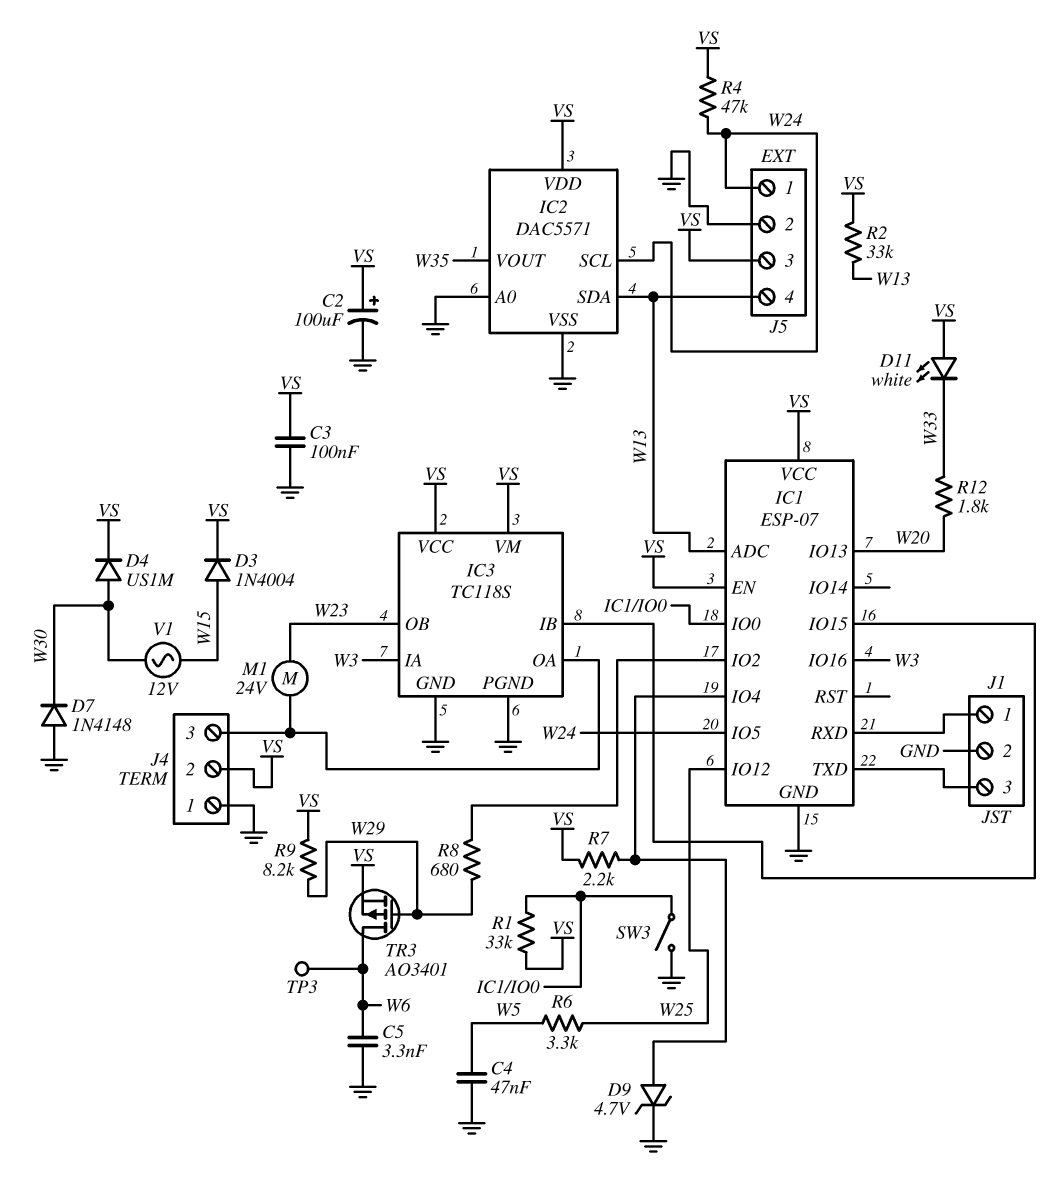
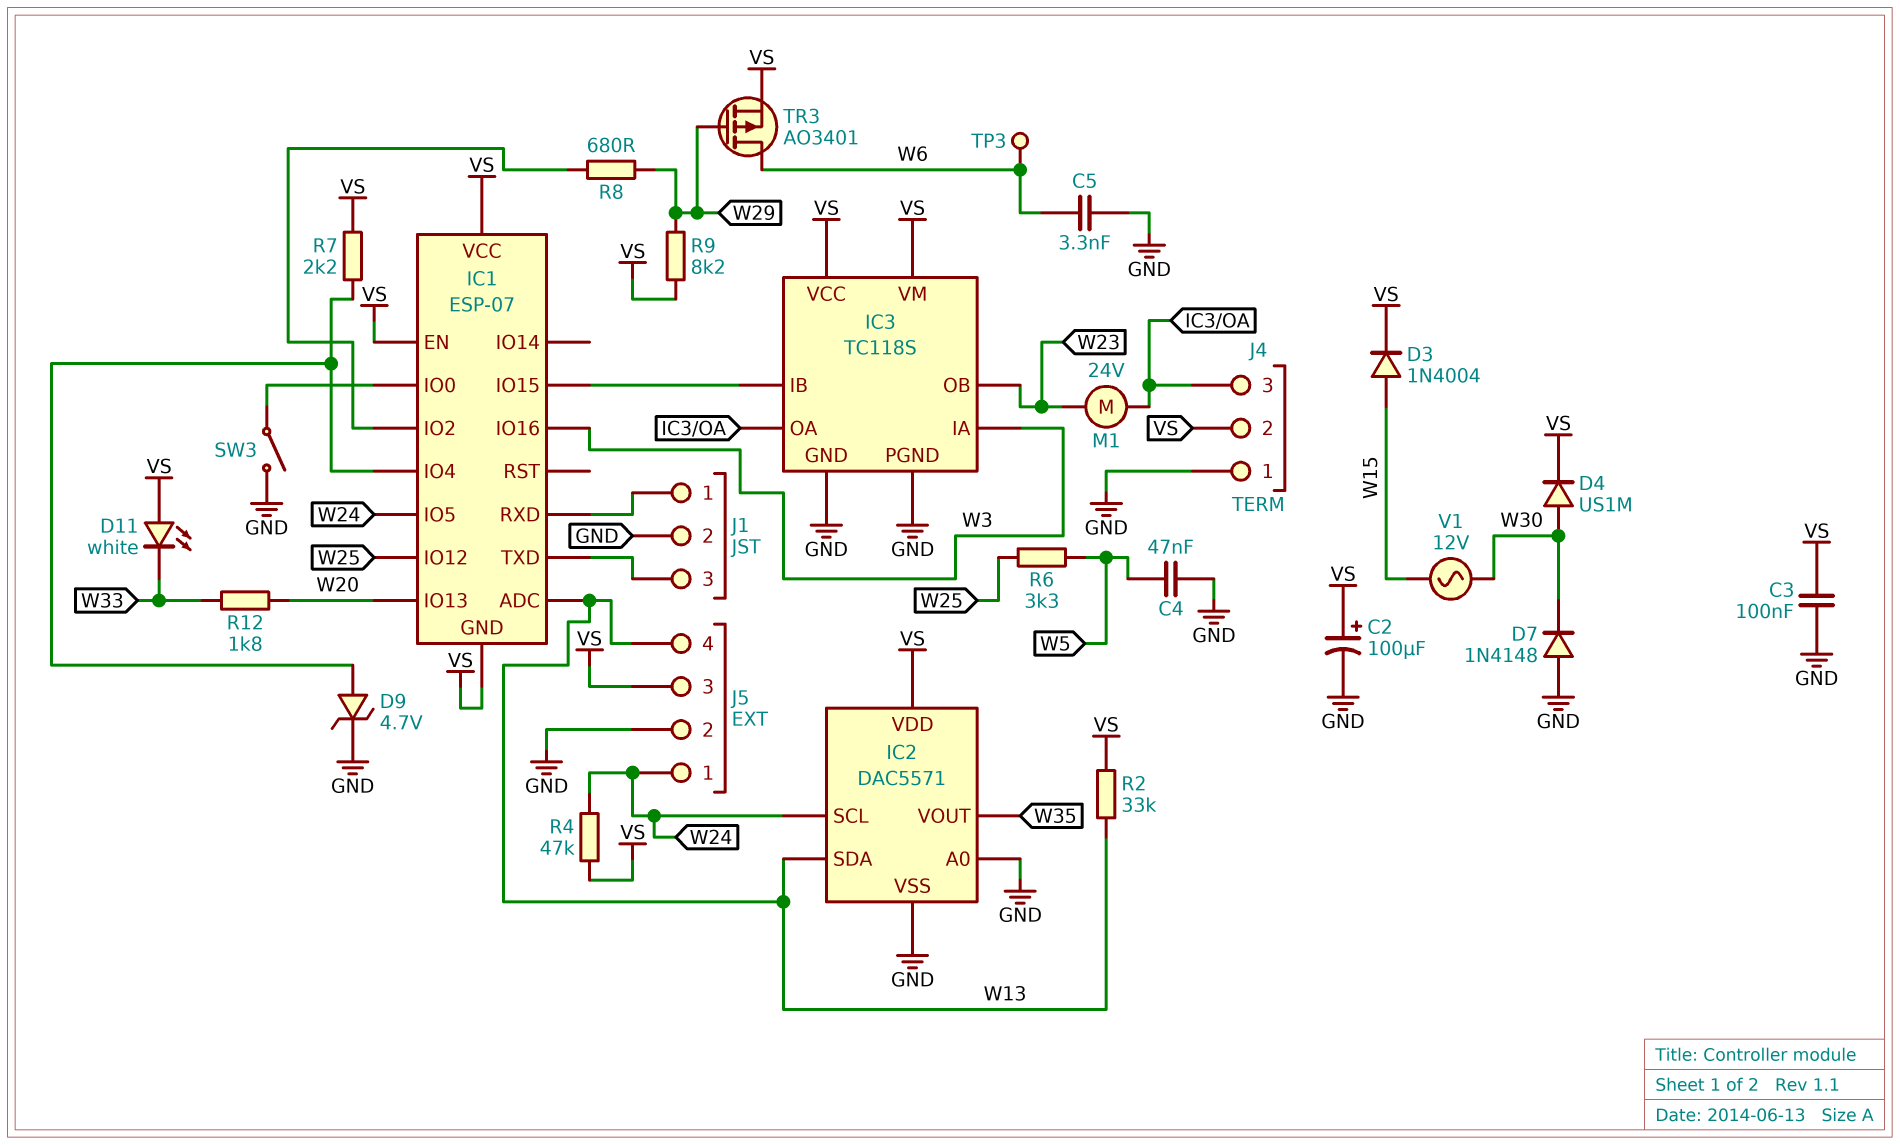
IC1 pin GND: GND -> VS
R1: 33k (IC1/IO0, VS) -> none

